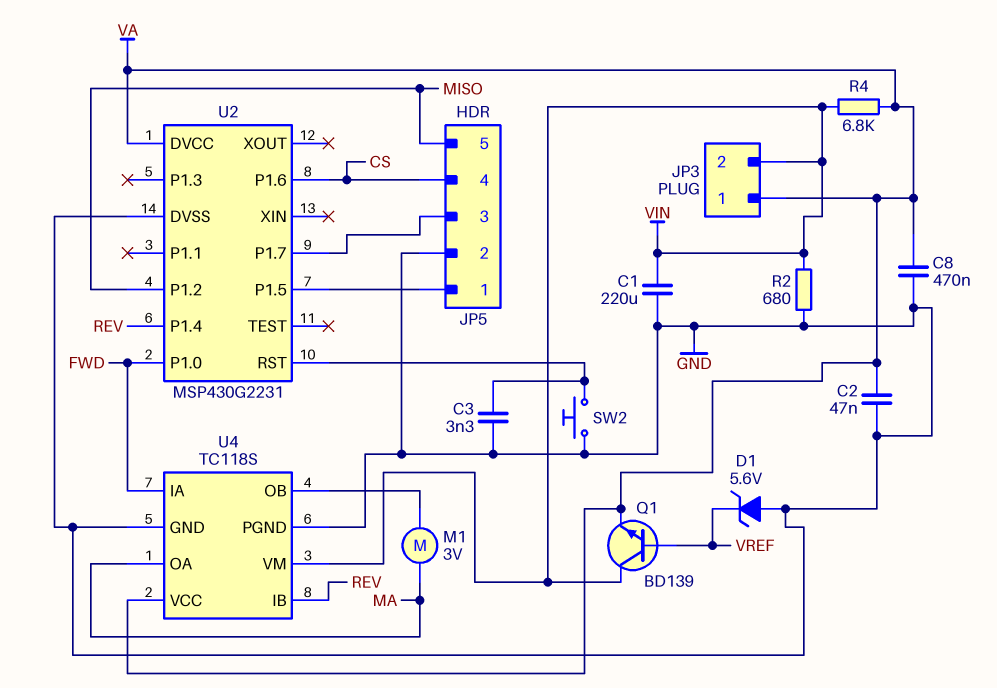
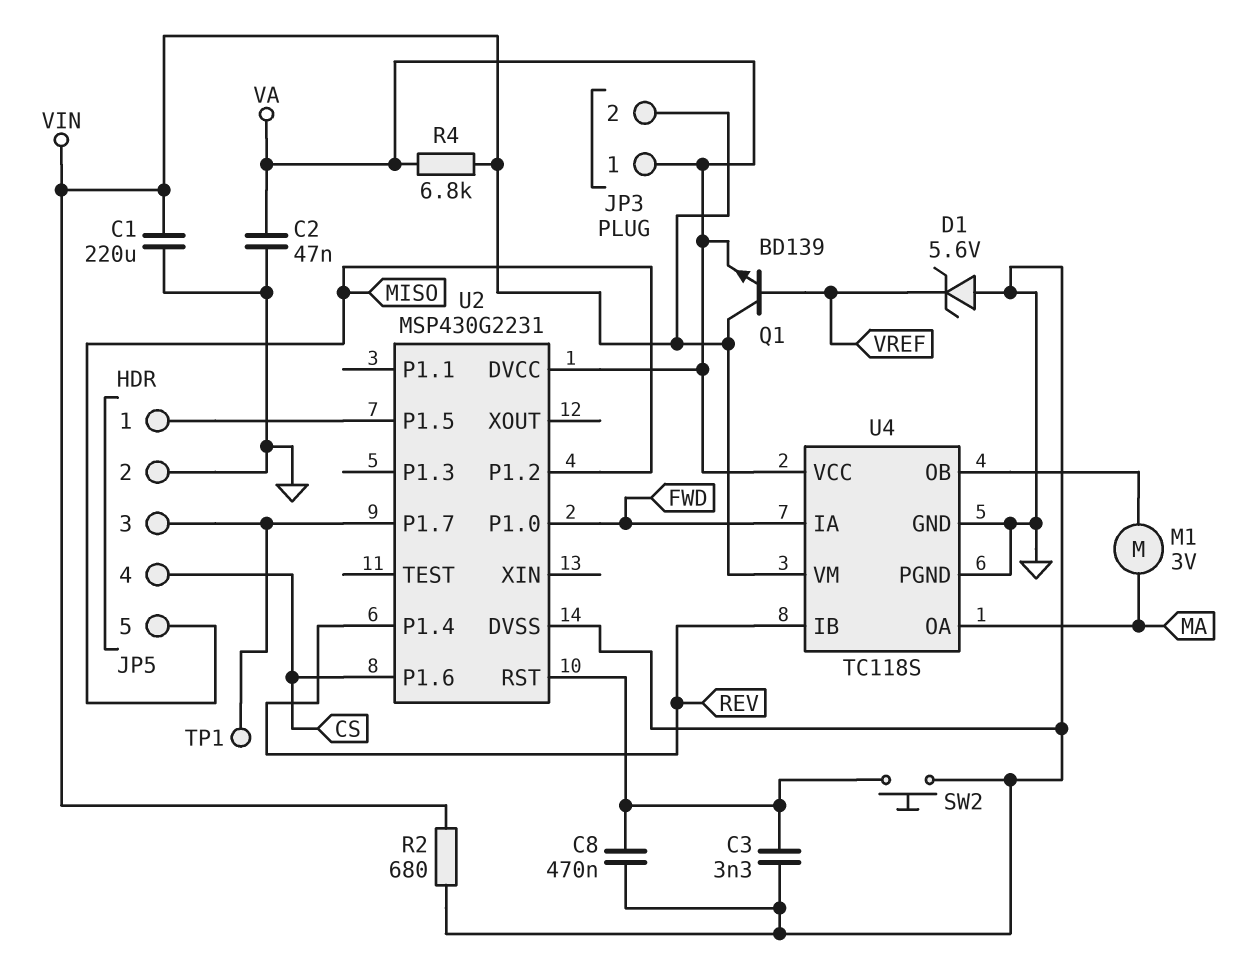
C8: 470nF (GND, VA) -> 470nF (GND, U2/RST)
TP1: none -> test point (JP5/3)

